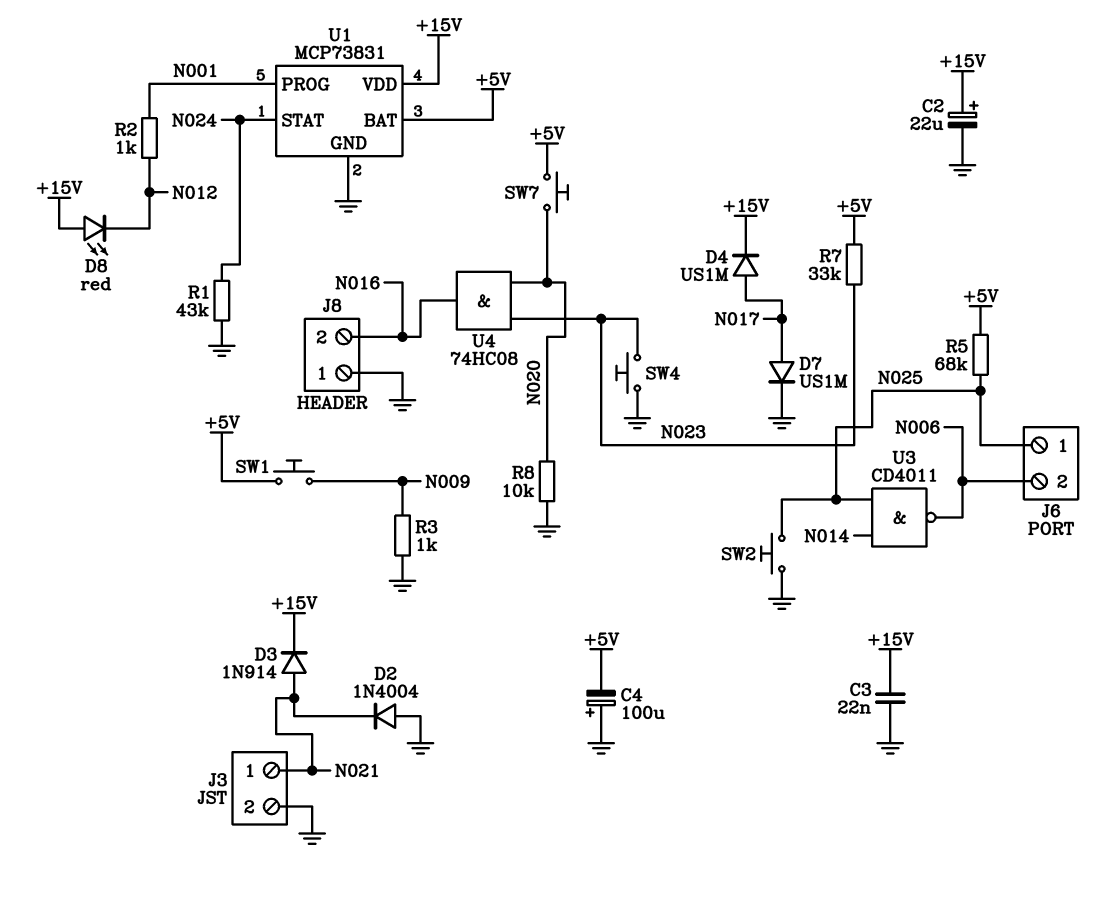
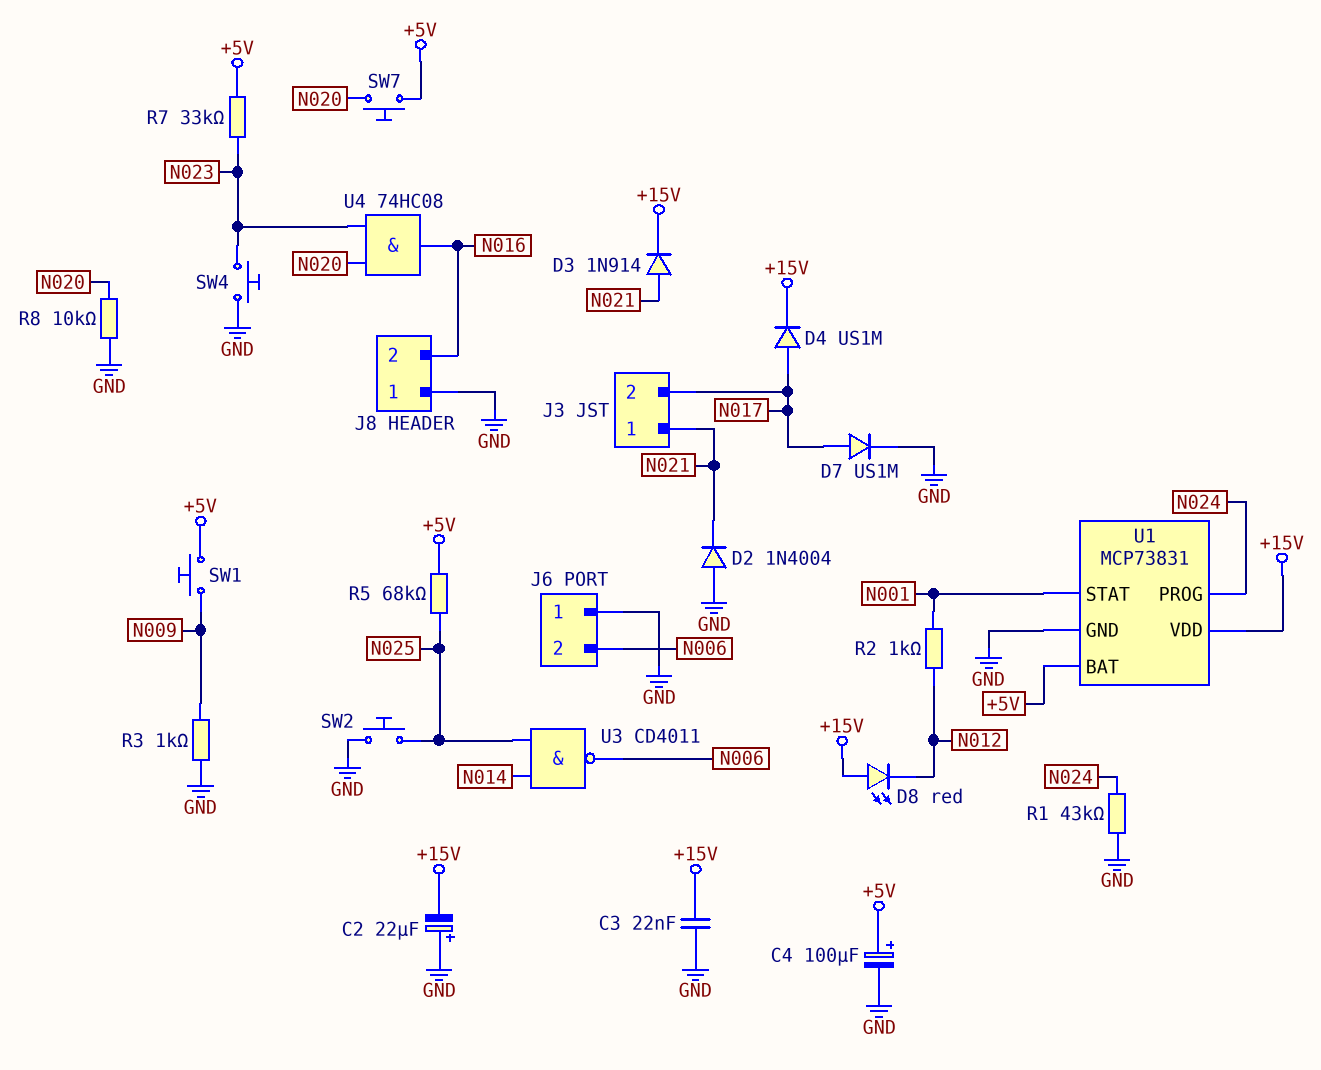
C2: 22uF (plus +15V, minus GND) -> 22uF (plus GND, minus +15V)
C4: 100uF (plus GND, minus +5V) -> 100uF (plus +5V, minus GND)
J3 pin 2: GND -> N017
J6 pin 1: N025 -> GND
U1 pin PROG: N001 -> N024
U1 pin STAT: N024 -> N001

